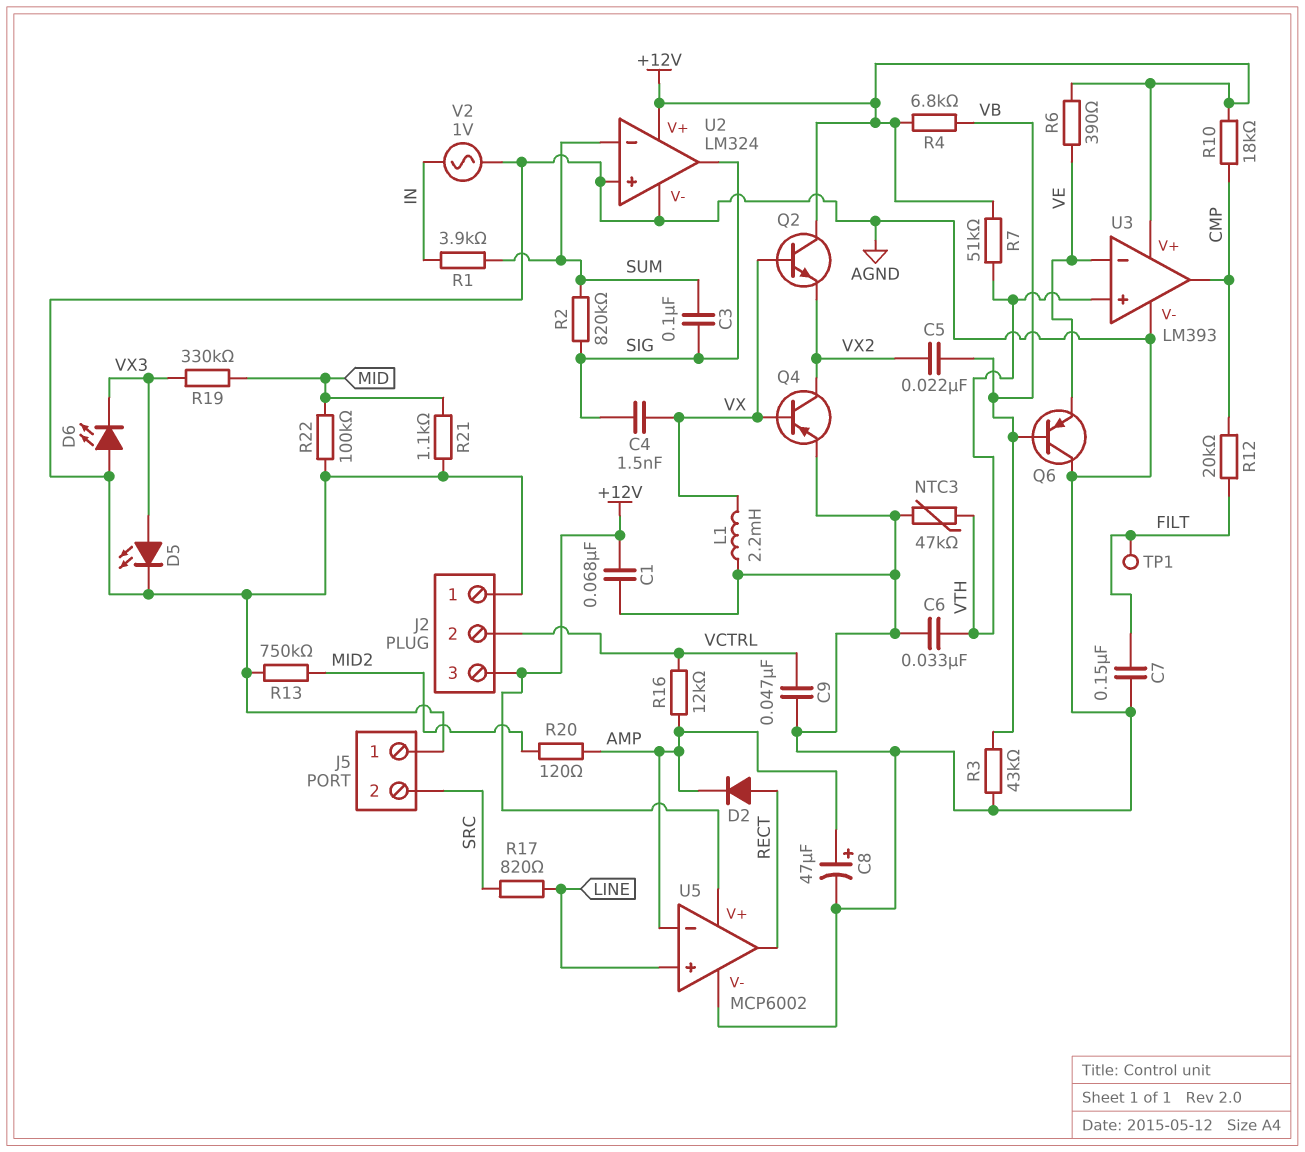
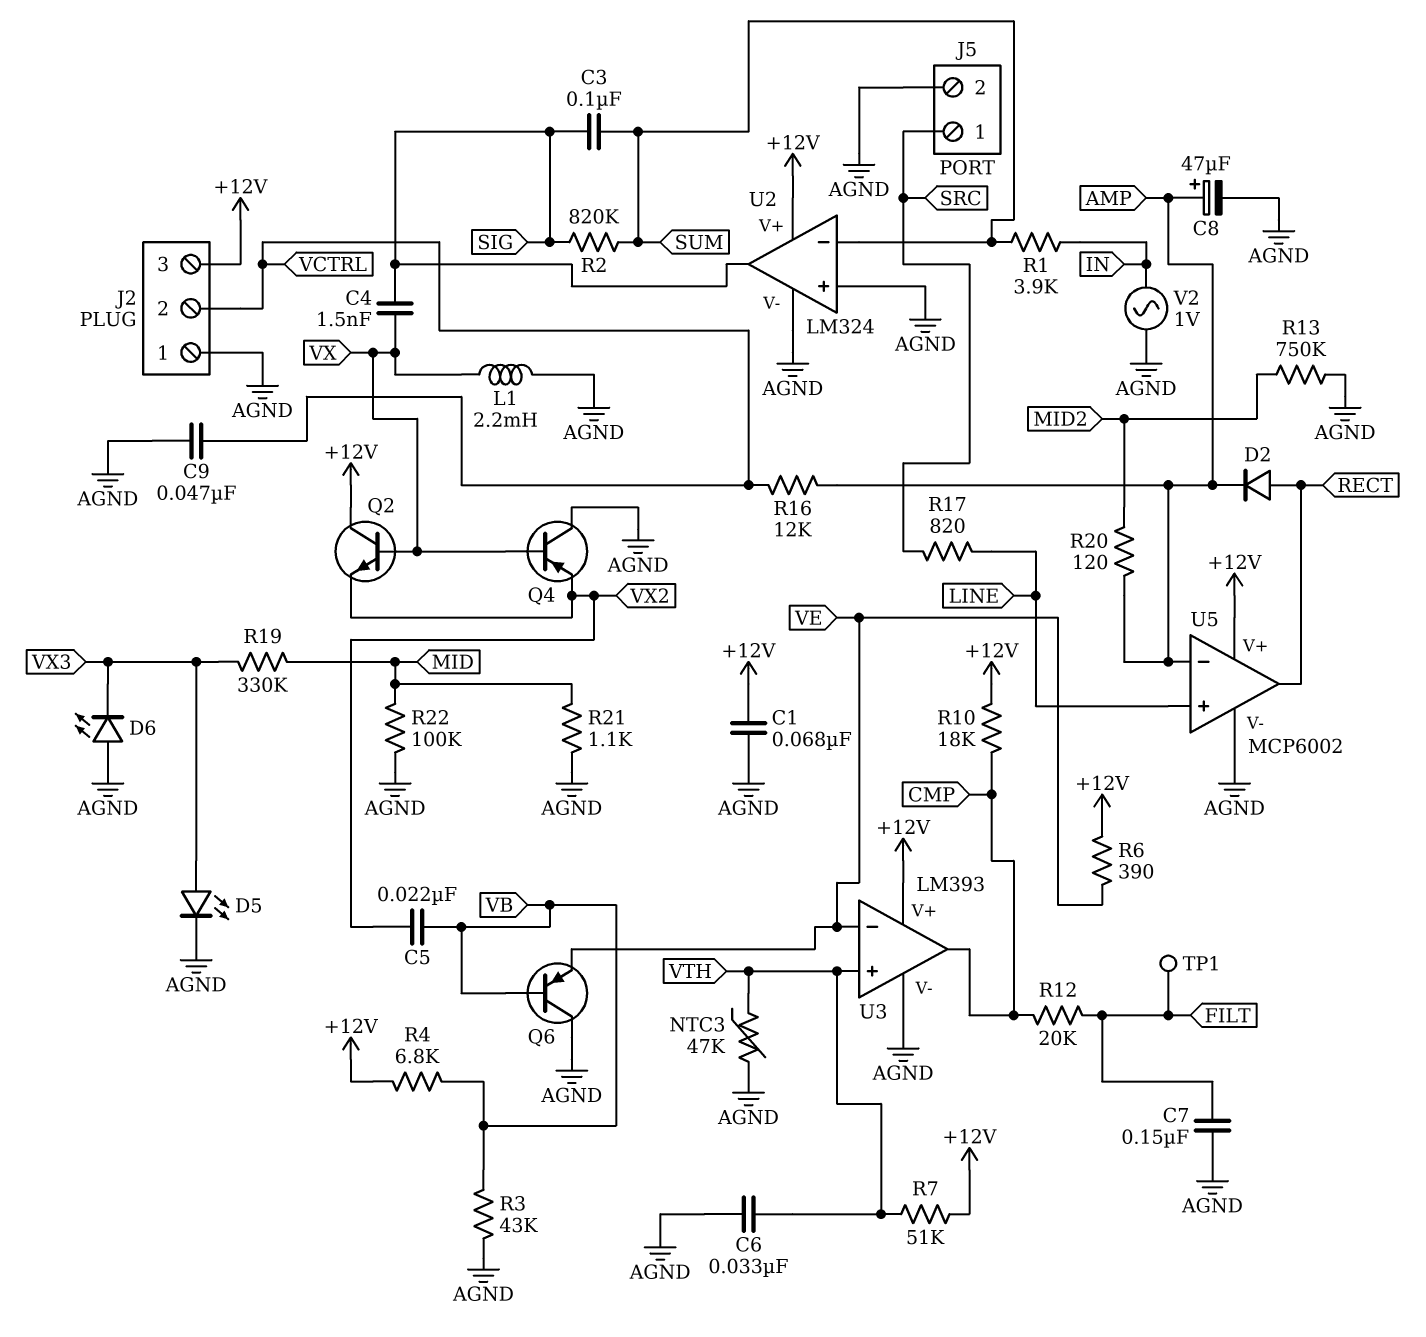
J5 pin 1: AGND -> SRC
J5 pin 2: SRC -> AGND
Q4: PNP (B VX, C VX2, E AGND) -> PNP (B VX, C AGND, E VX2)

